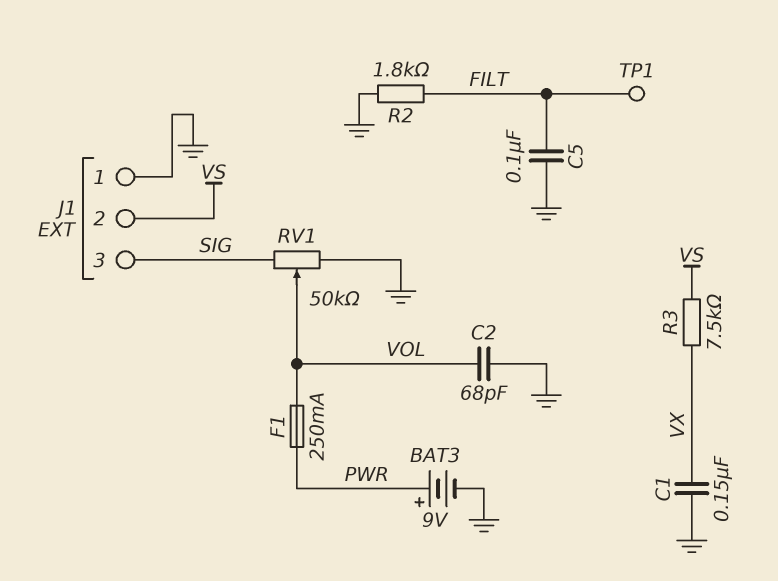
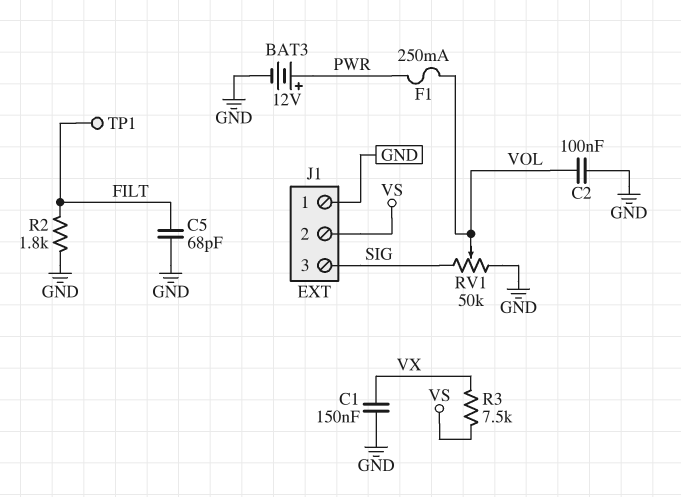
BAT3: 9V (plus PWR, minus GND) -> 12V (plus PWR, minus GND)
C2: 68pF (GND, VOL) -> 100nF (GND, VOL)
C5: 100nF (FILT, GND) -> 68pF (FILT, GND)

